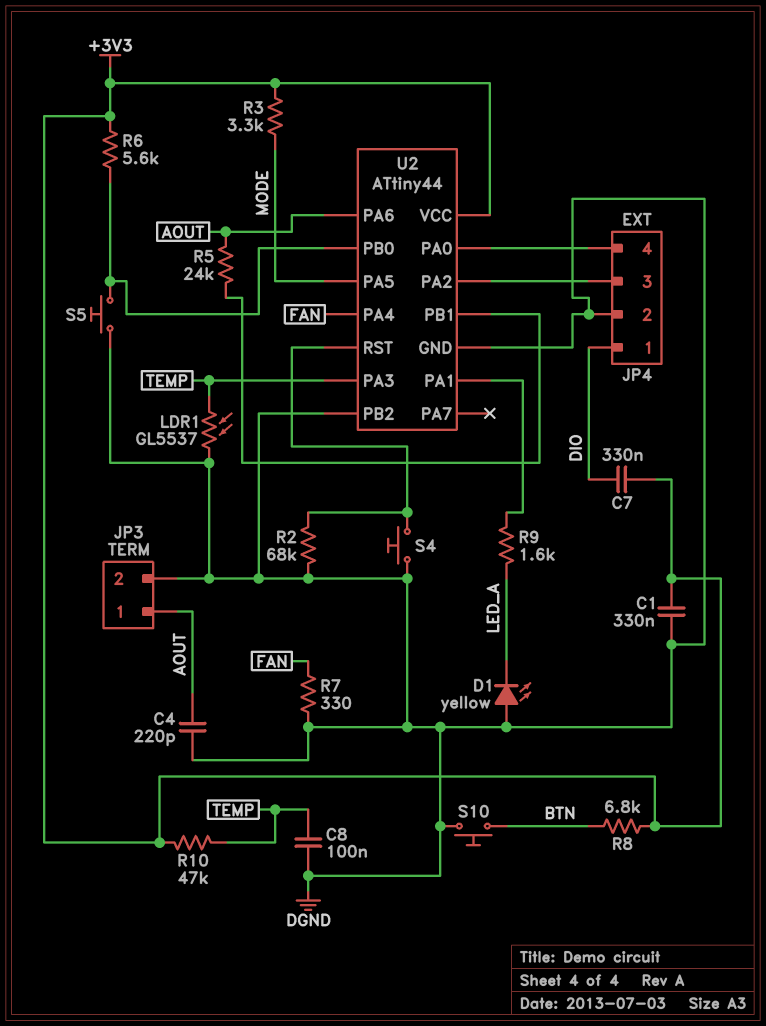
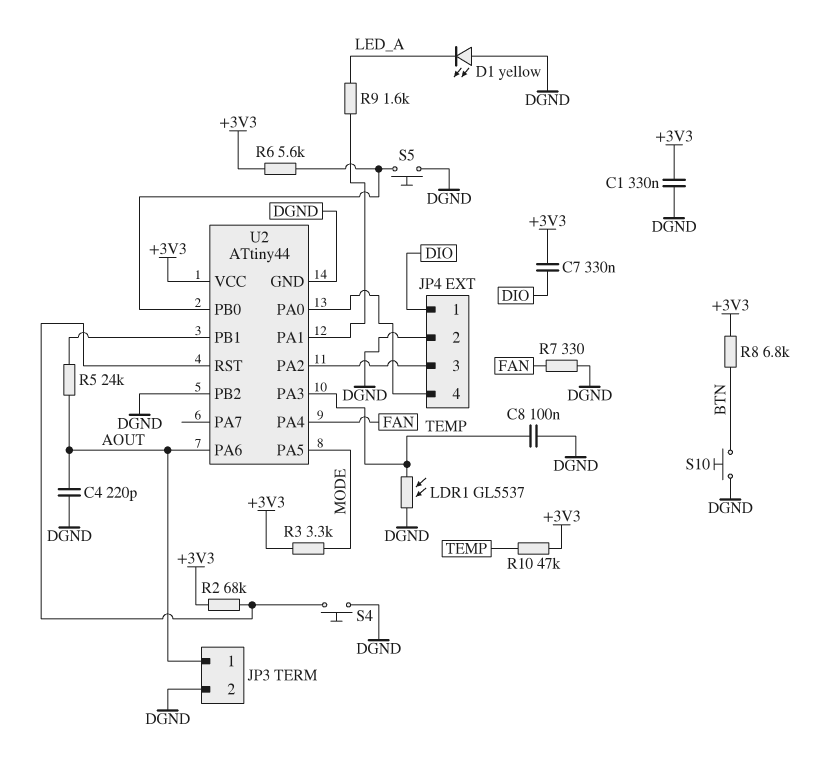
R2: 68k (DGND, U2/RST) -> 68k (+3V3, U2/RST)

